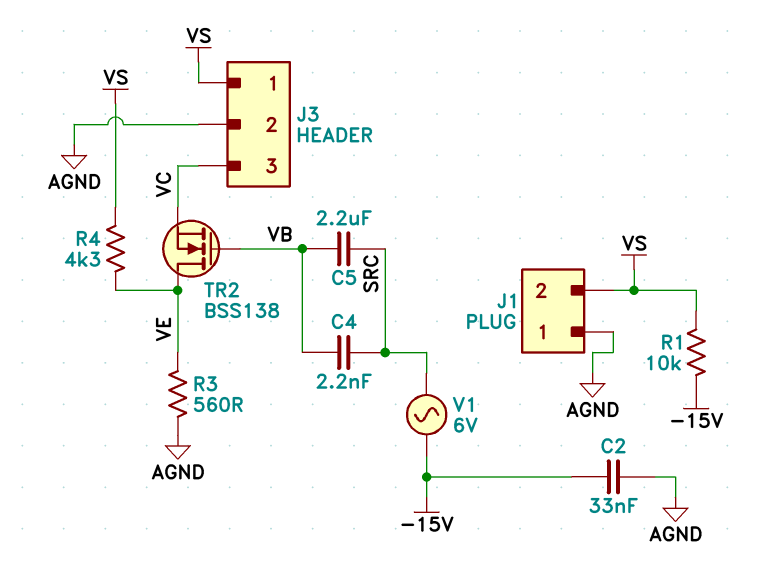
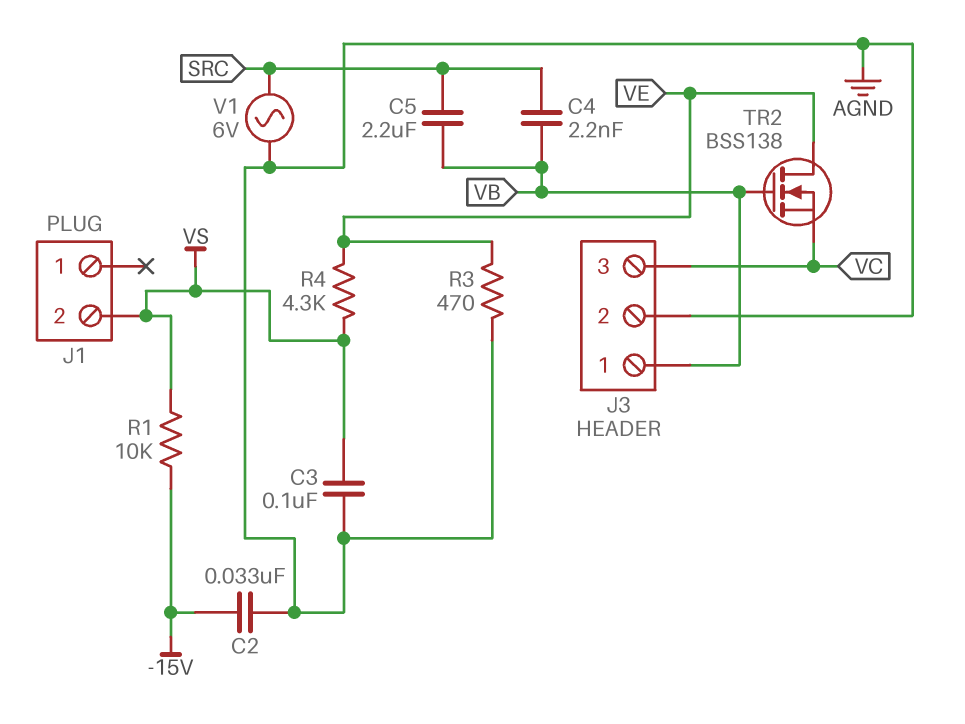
C3: none -> 100nF (AGND, VS)
J1 pin 1: AGND -> none
J3 pin 1: VS -> VB
R3: 560 (AGND, VE) -> 470 (AGND, VE)
V1: AC 6V (-15V, SRC) -> AC 6V (AGND, SRC)

